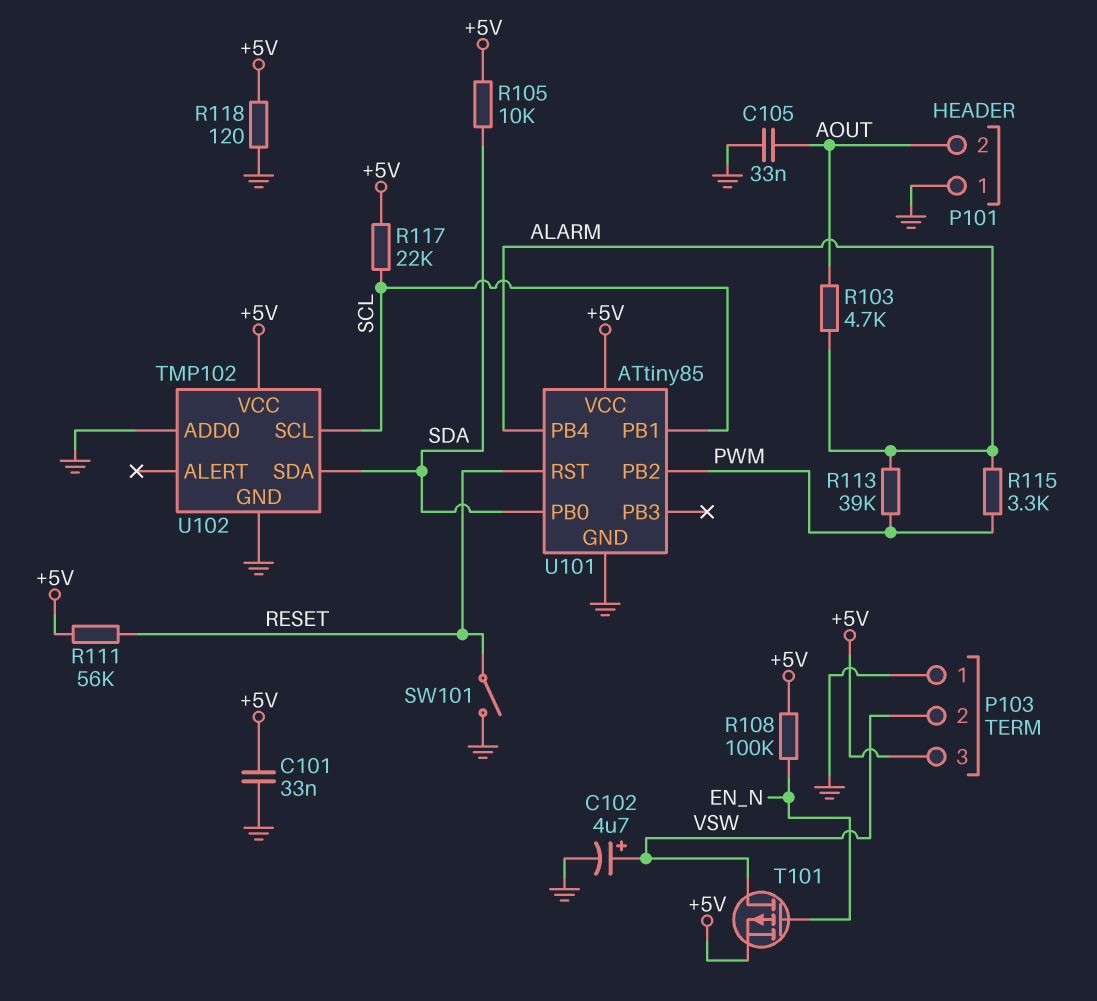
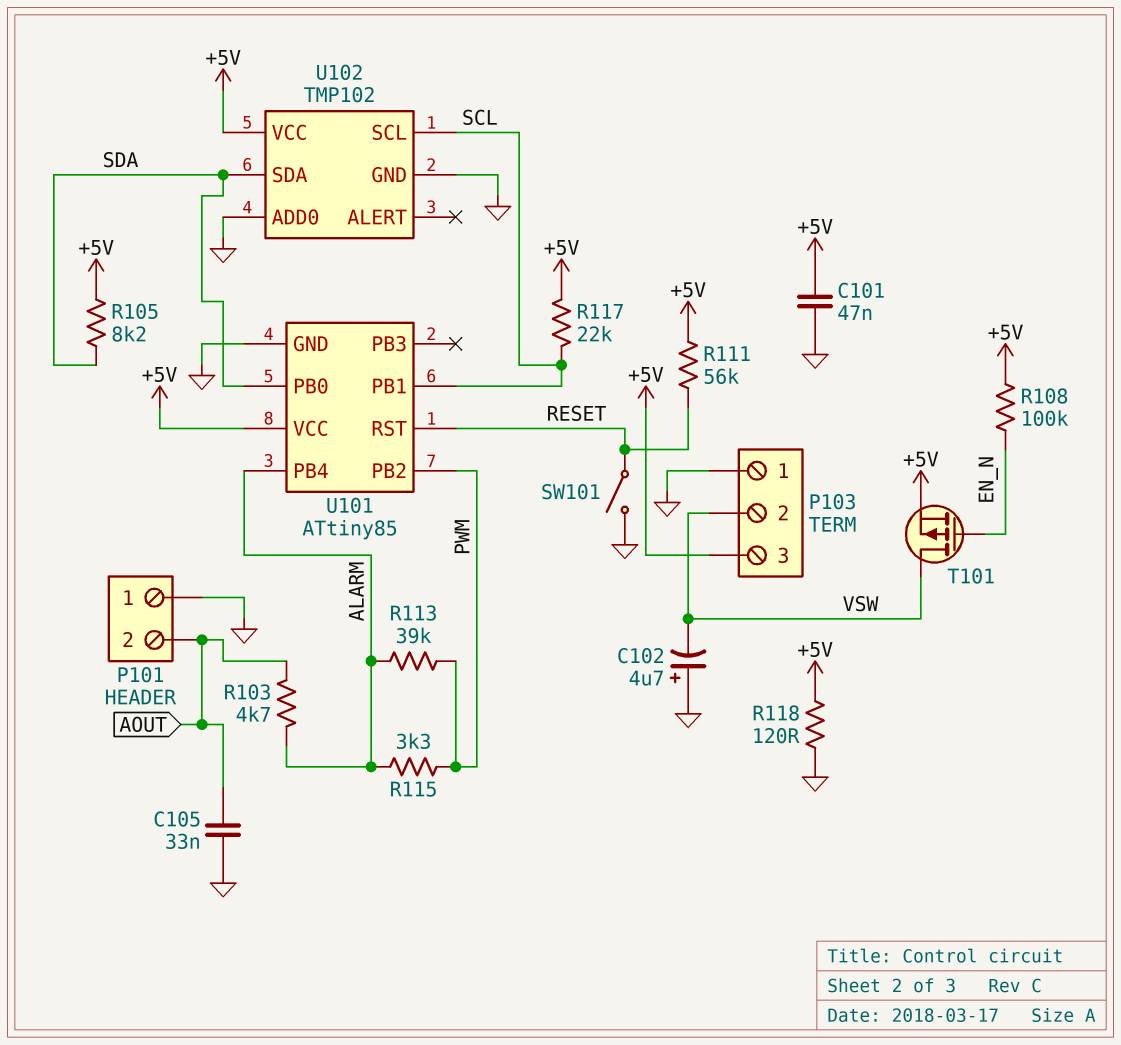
C101: 33nF (+5V, GND) -> 47nF (+5V, GND)
C102: 4.7uF (plus VSW, minus GND) -> 4.7uF (plus GND, minus VSW)
R105: 10k (+5V, SDA) -> 8.2k (+5V, SDA)

